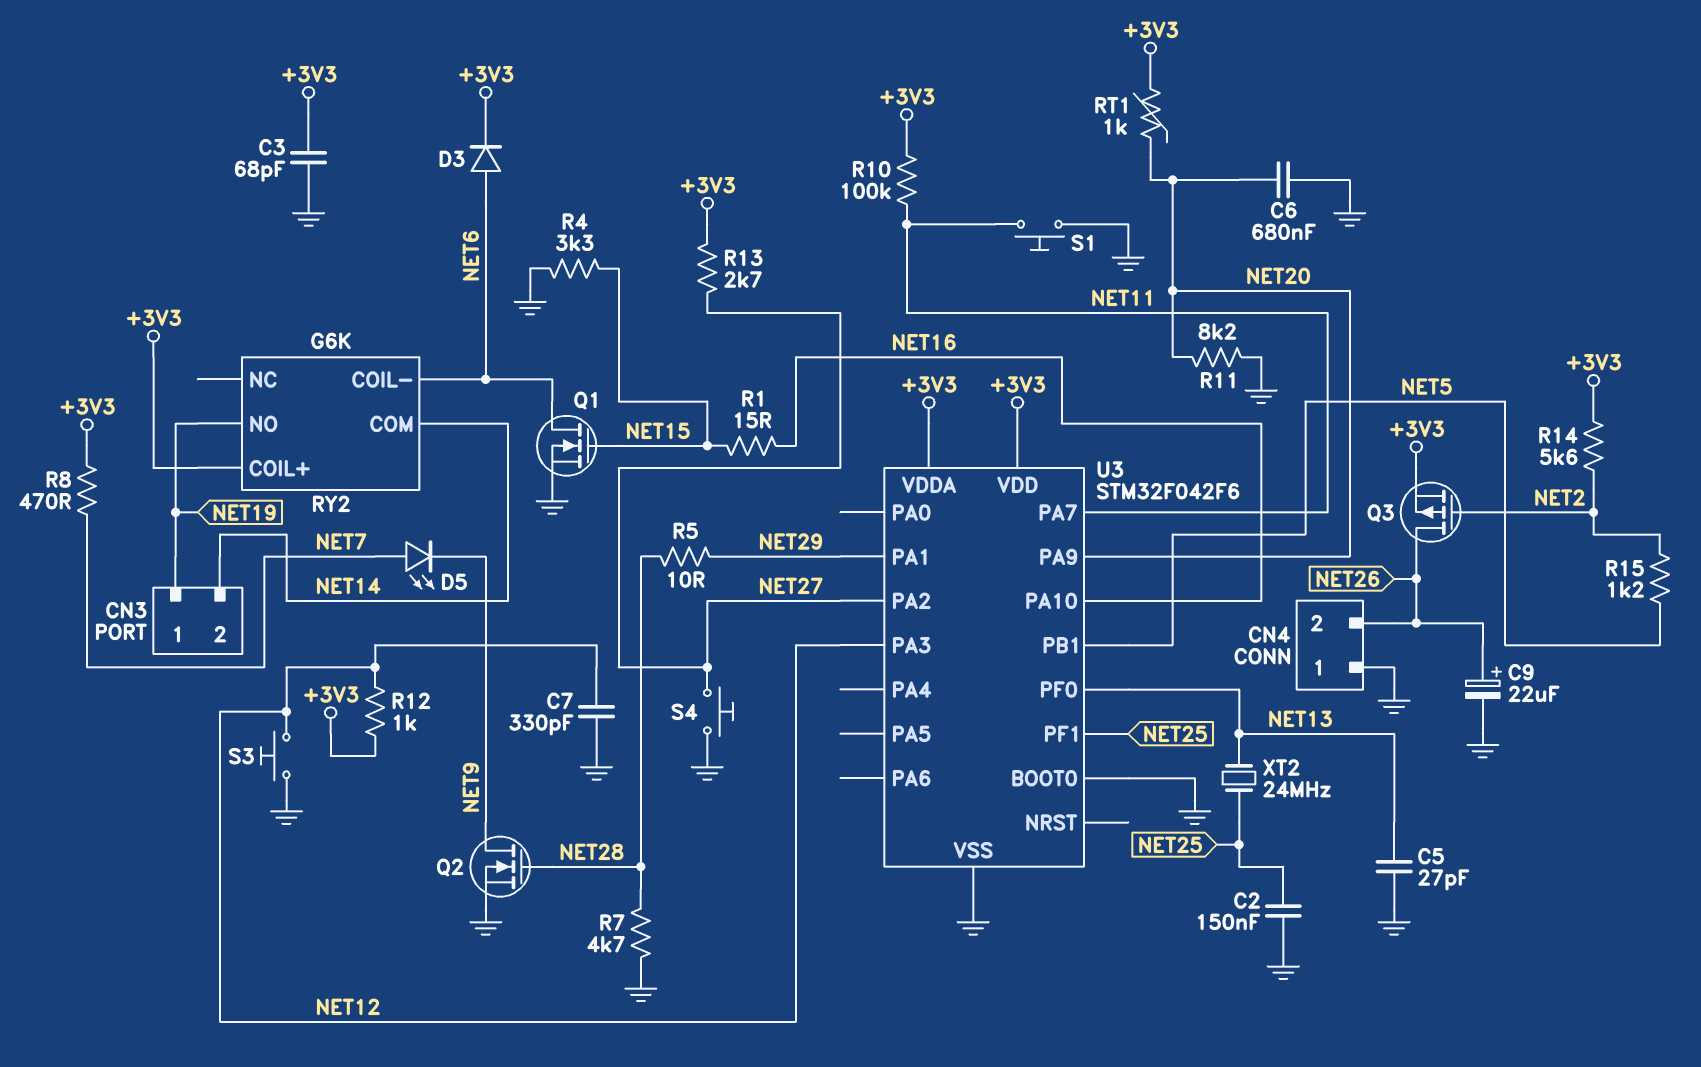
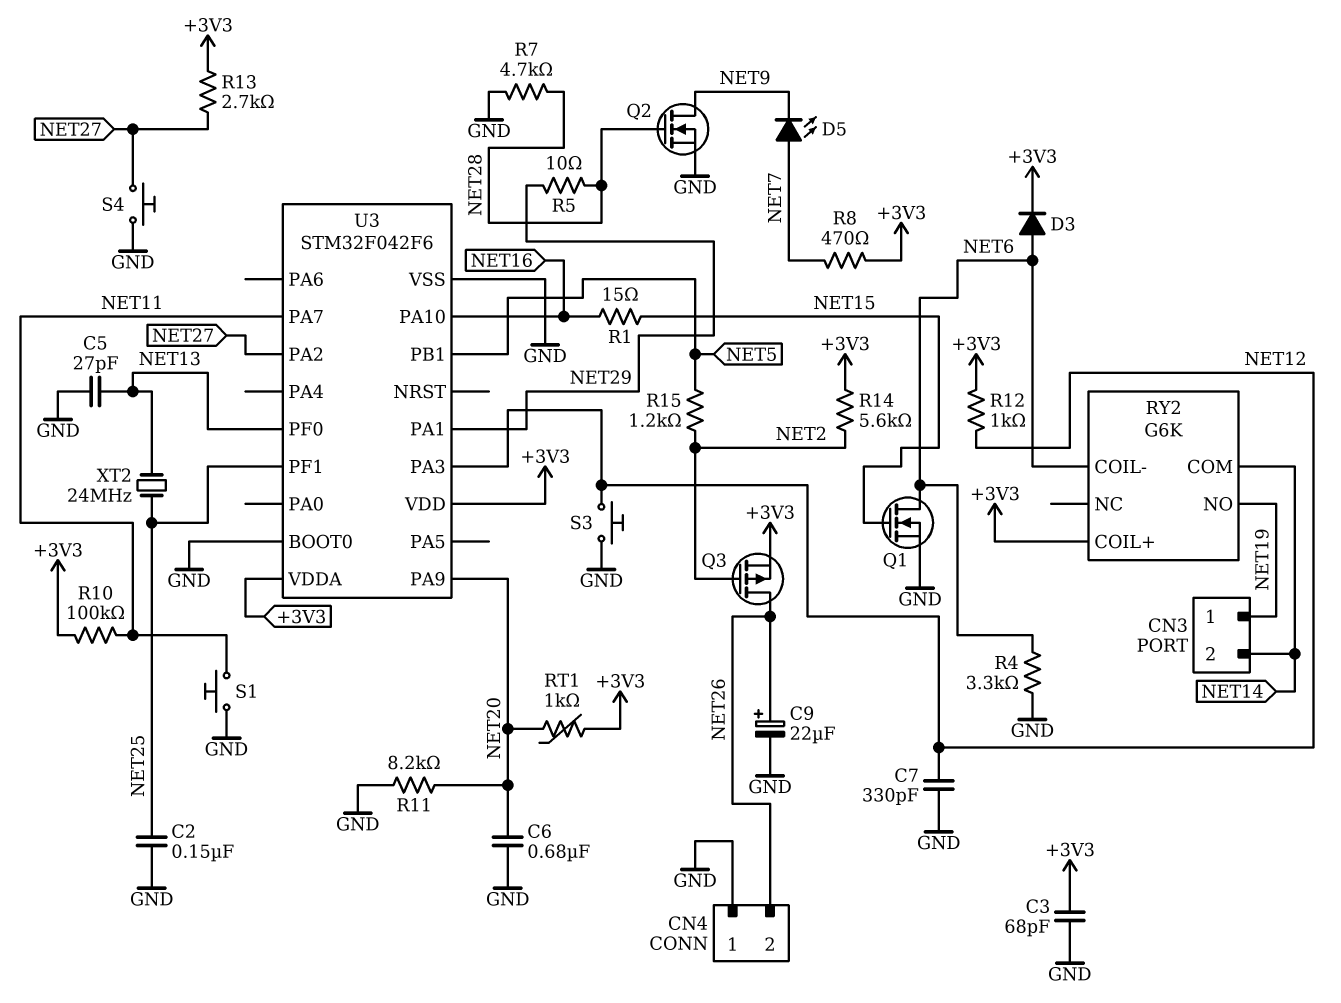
R4: 3.3k (GND, NET15) -> 3.3k (GND, NET6)

